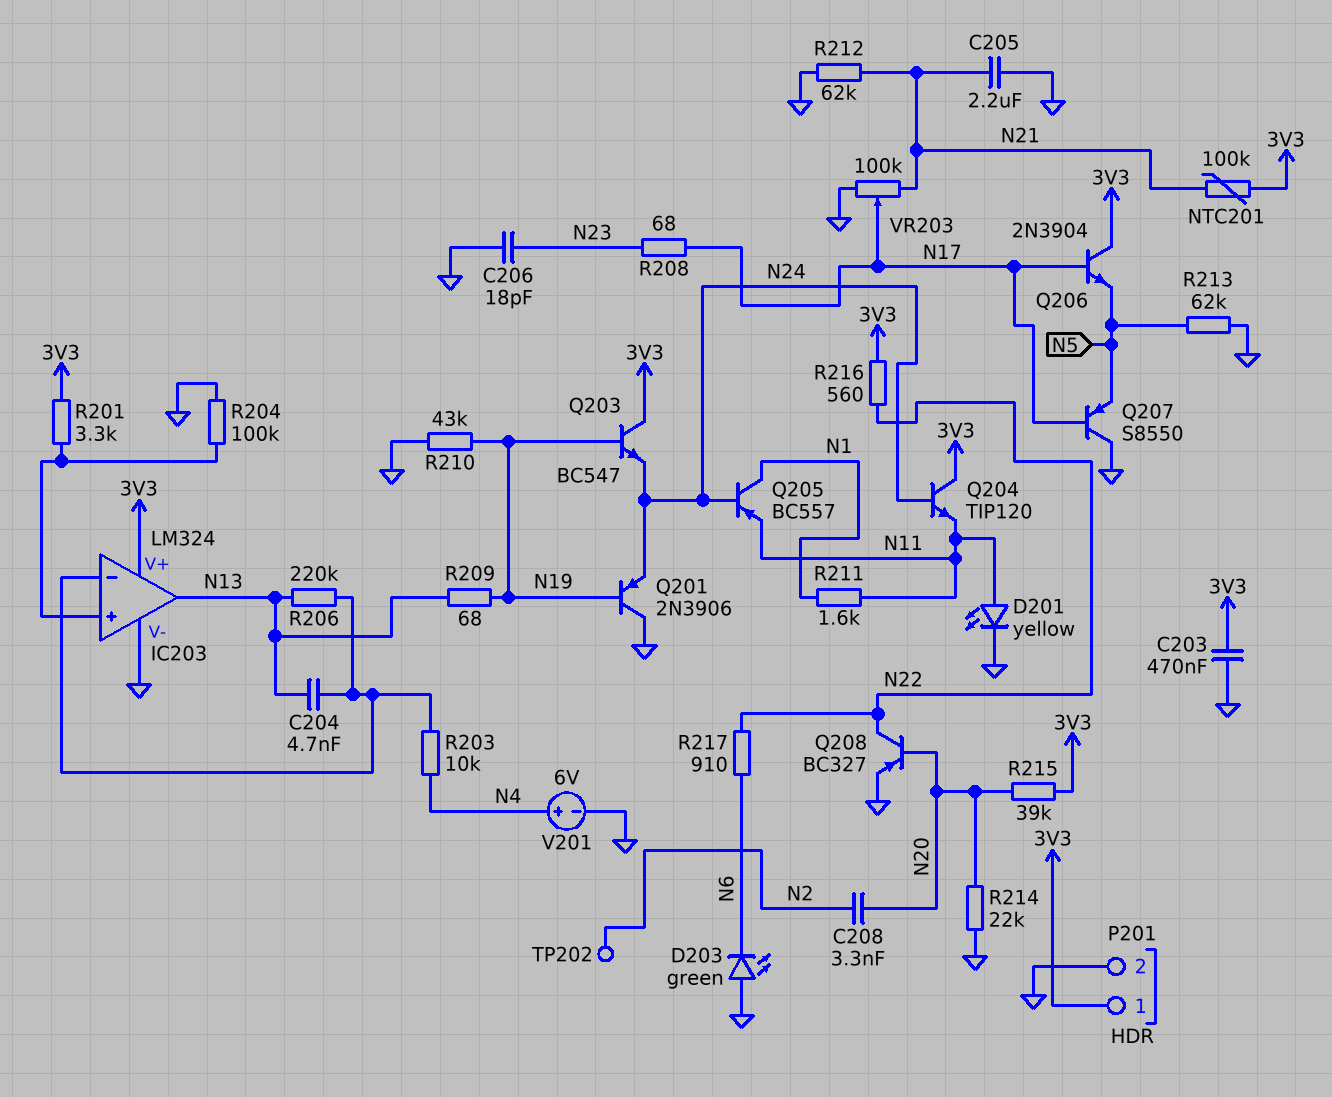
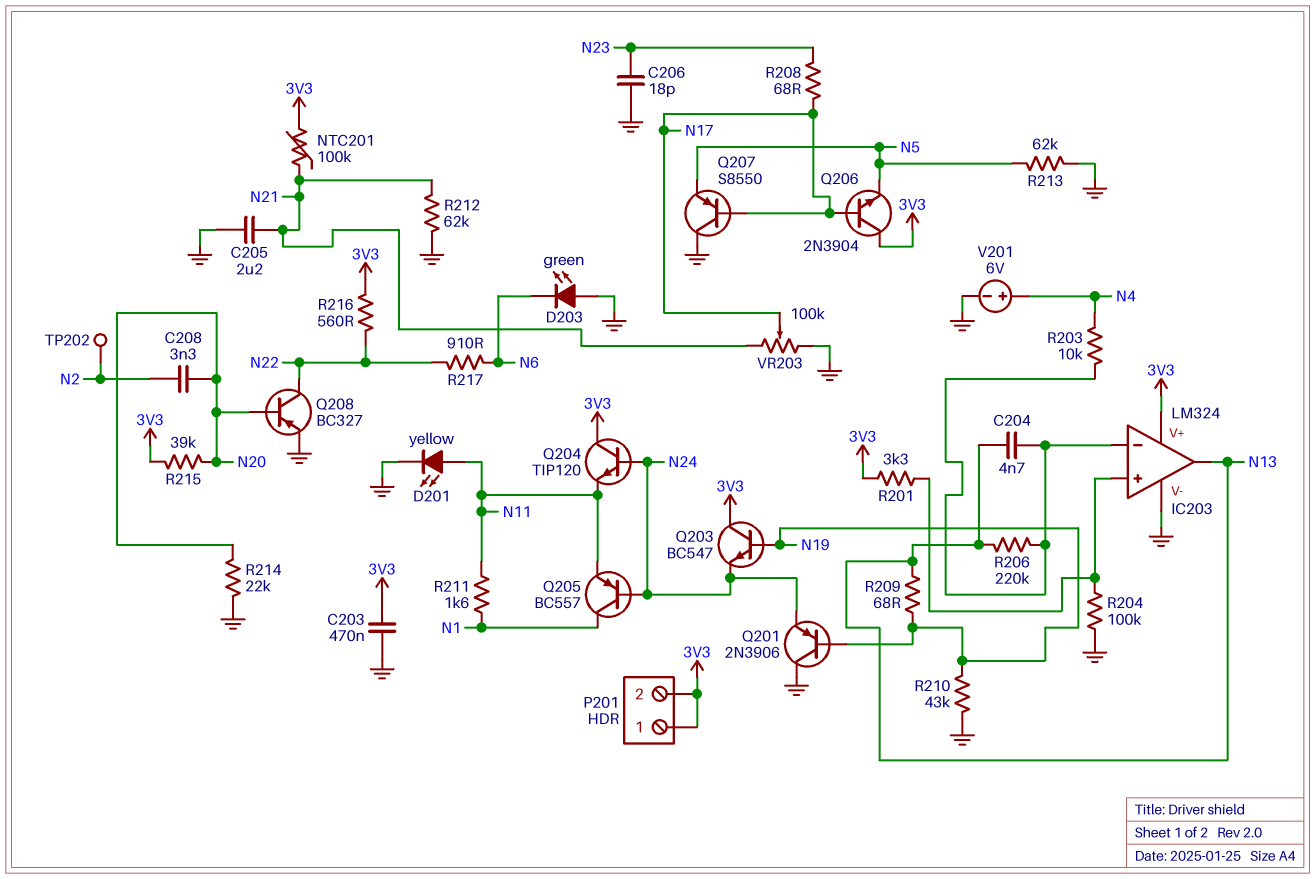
P201 pin 2: GND -> 3V3

